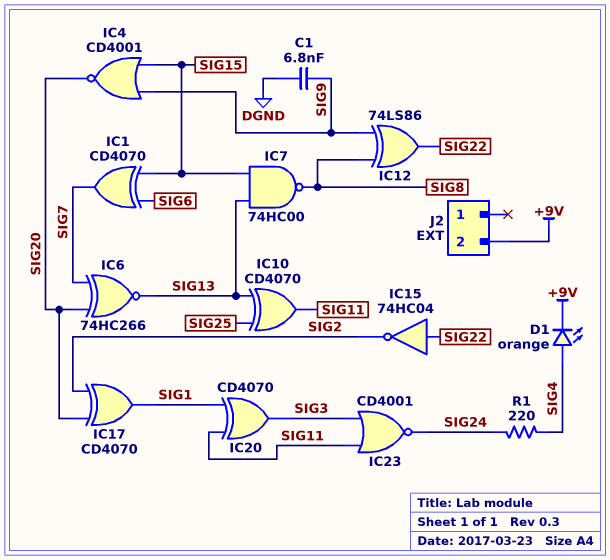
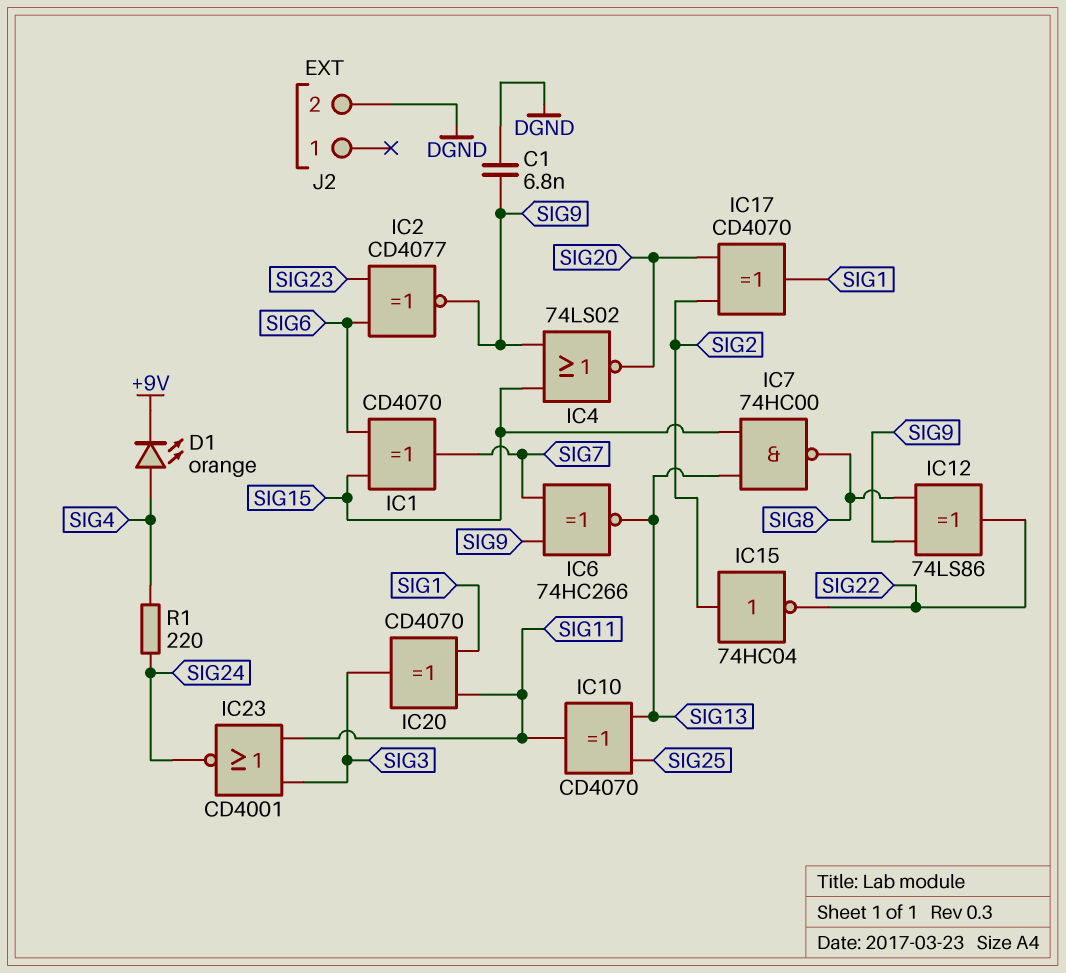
IC2: none -> XNOR CD4077 (in SIG6, in SIG23, out SIG9)
IC4: NOR CD4001 (in SIG9, in SIG15, out SIG20) -> NOR 74LS02 (in SIG9, in SIG15, out SIG20)
IC6: XNOR 74HC266 (in SIG7, in SIG20, out SIG13) -> XNOR 74HC266 (in SIG7, in SIG9, out SIG13)
IC15: NOT 74HC04 (in SIG22, out SIG2) -> NOT 74HC04 (in SIG2, out SIG22)
J2 pin 2: +9V -> DGND

